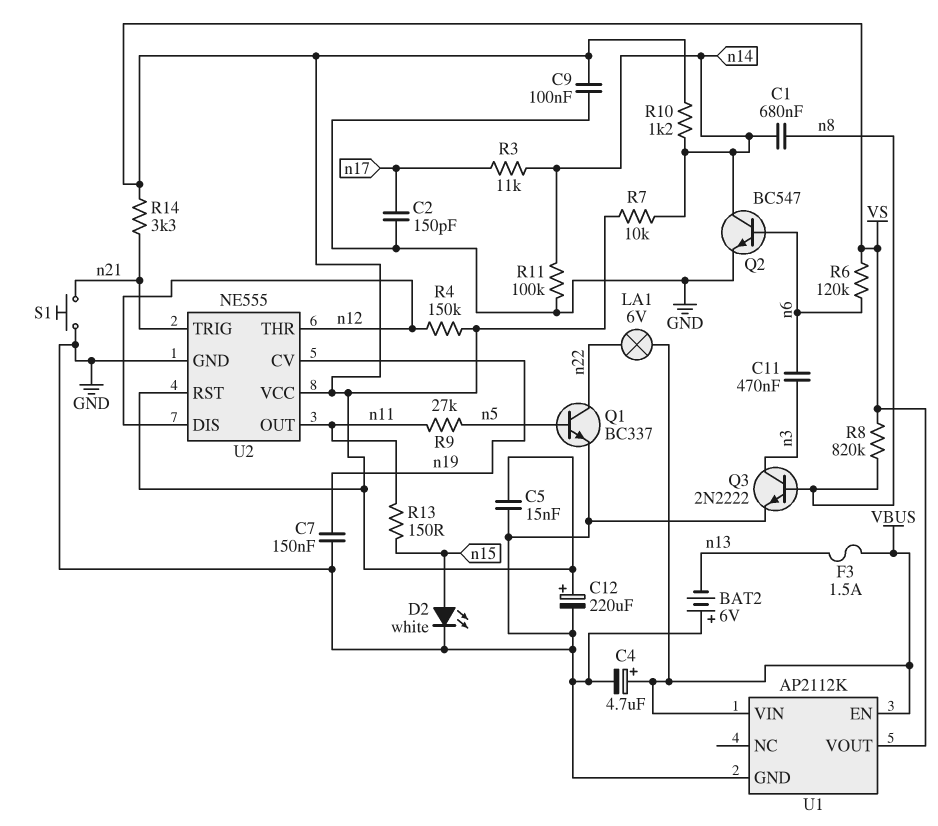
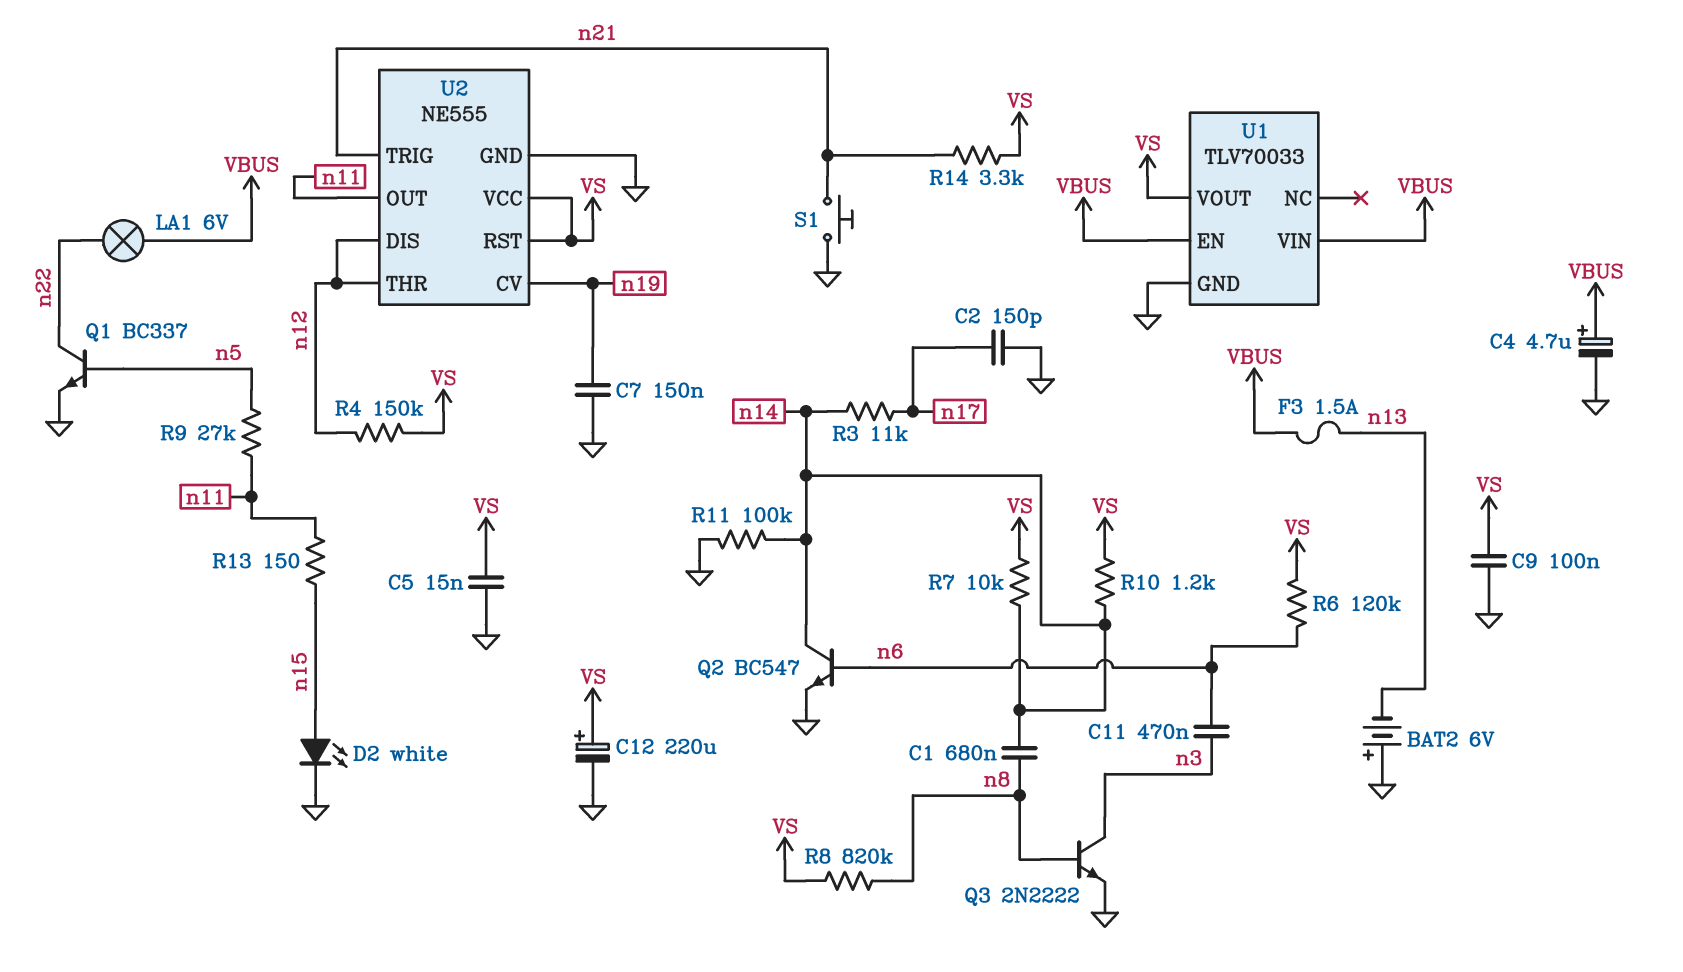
U1: AP2112K -> TLV70033

